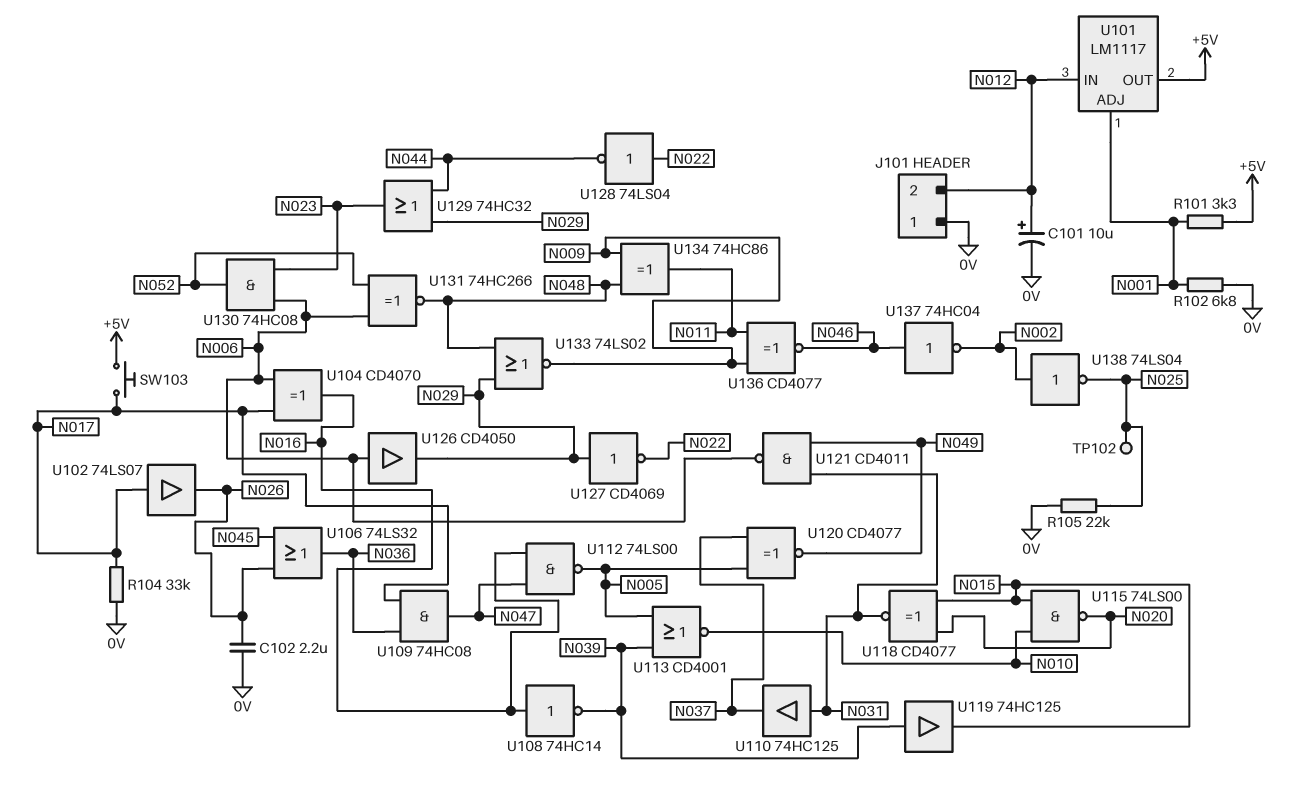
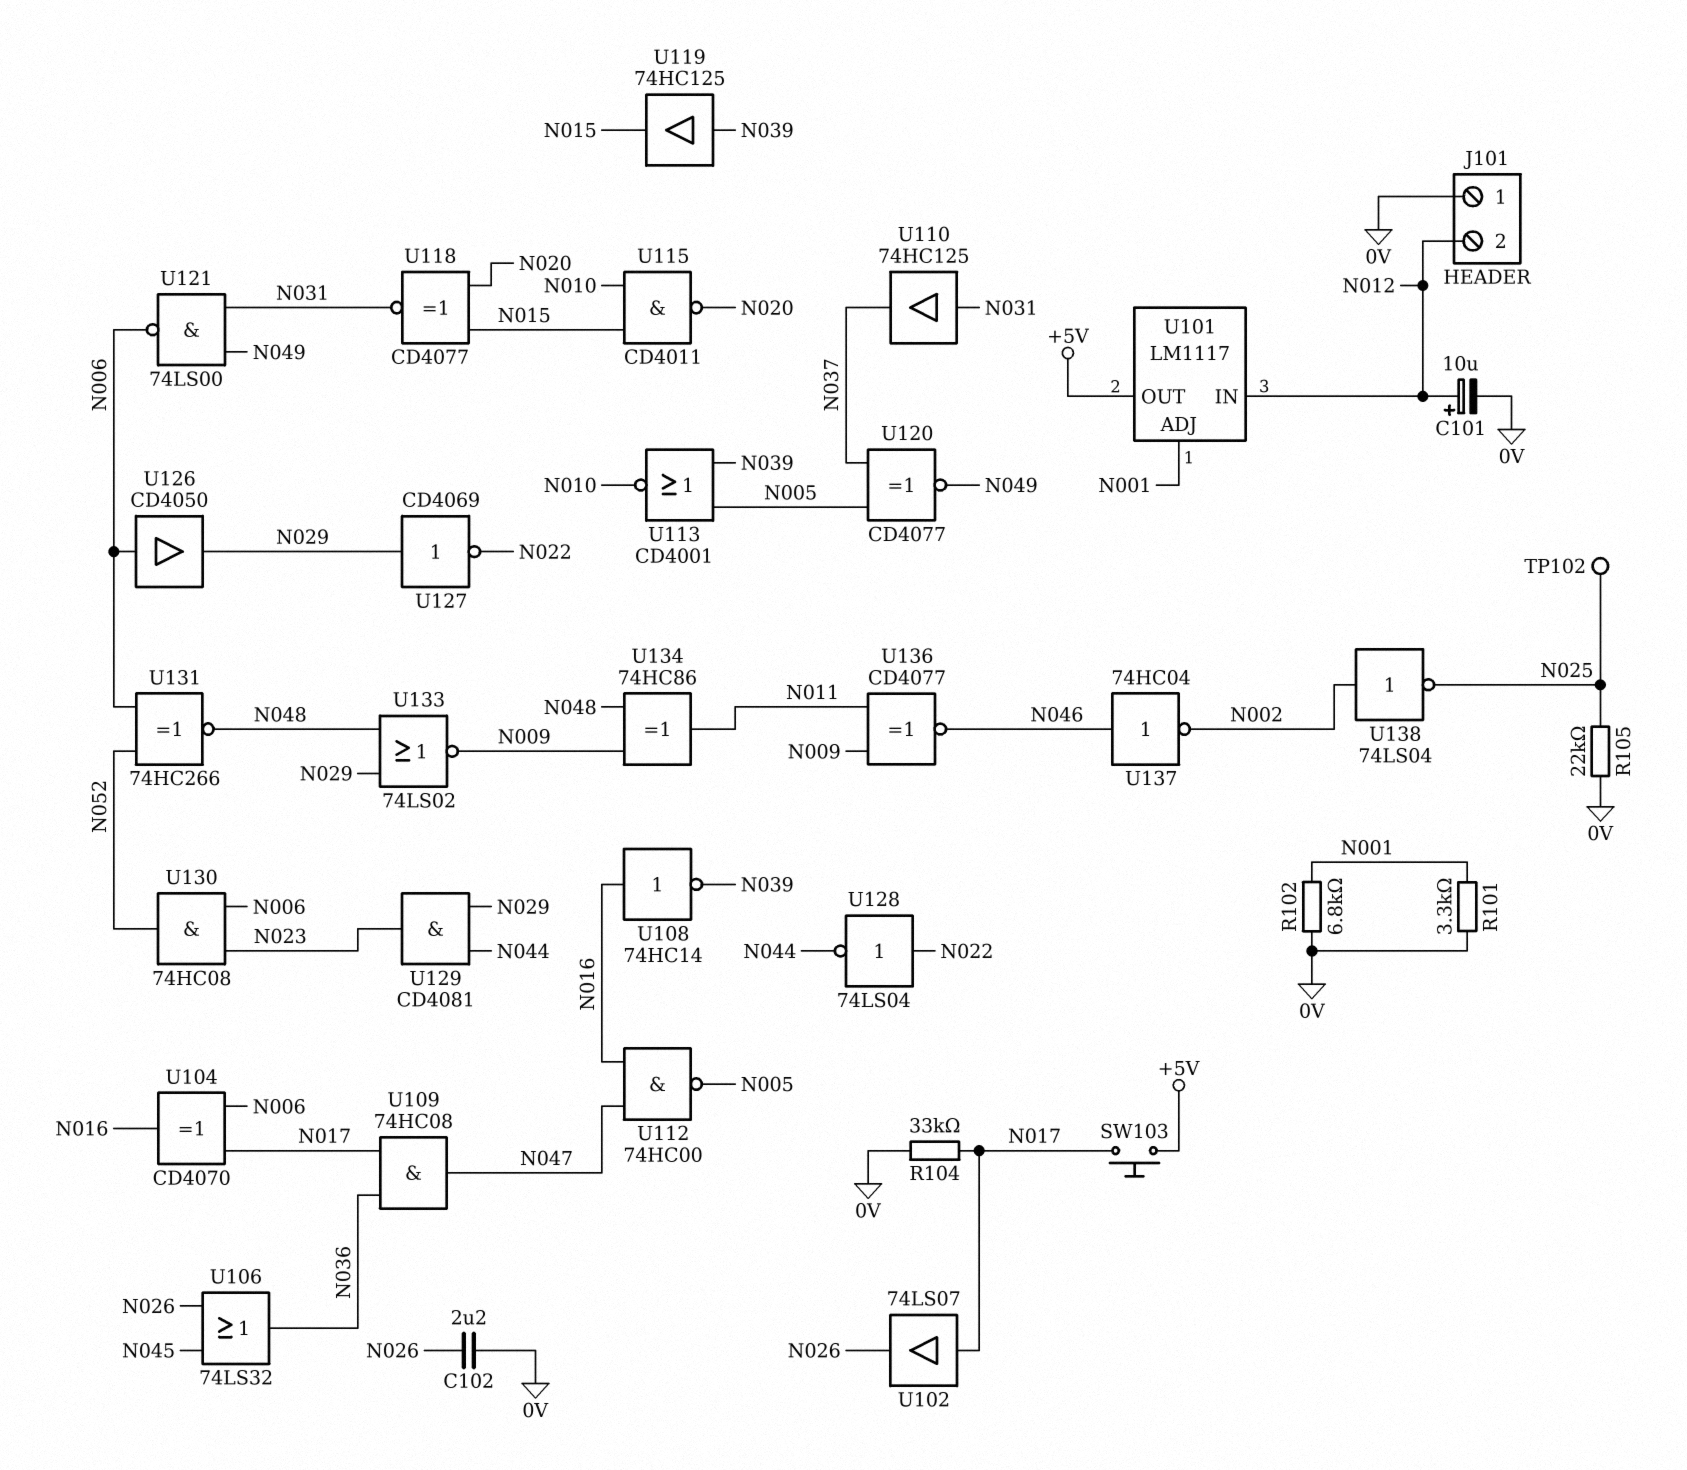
R101: 3.3k (+5V, N001) -> 3.3k (0V, N001)
U112: NAND 74LS00 (in N016, in N047, out N005) -> NAND 74HC00 (in N016, in N047, out N005)
U115: NAND 74LS00 (in N010, in N015, out N020) -> NAND CD4011 (in N010, in N015, out N020)
U121: NAND CD4011 (in N031, in N049, out N006) -> NAND 74LS00 (in N031, in N049, out N006)
U129: OR 74HC32 (in N029, in N044, out N023) -> AND CD4081 (in N029, in N044, out N023)

